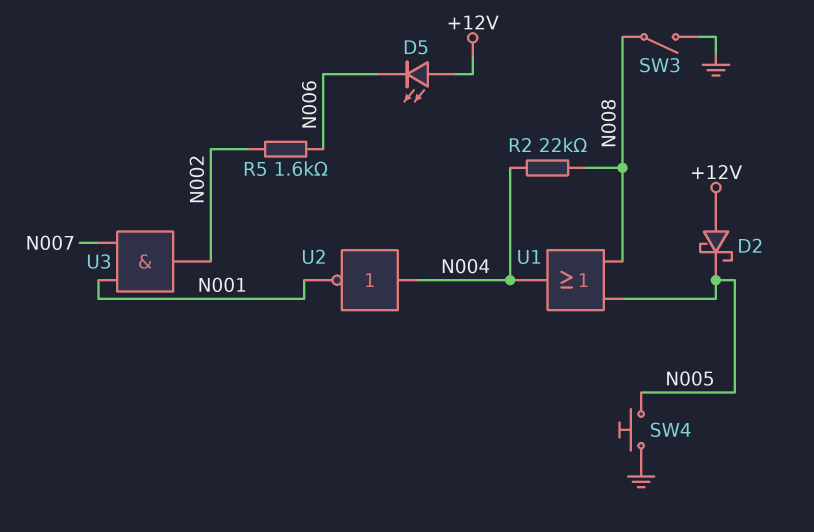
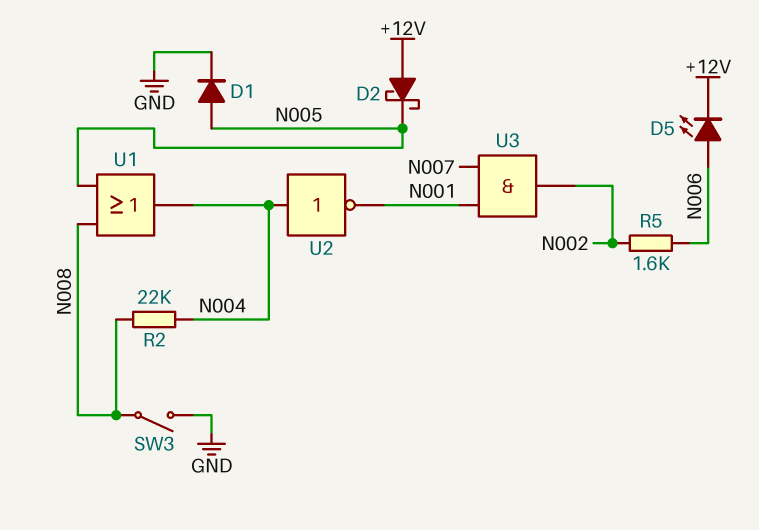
D1: none -> diode (A N005, K GND)
D5: LED (A +12V, K N006) -> LED (A N006, K +12V)
SW4: button (GND, N005) -> none

